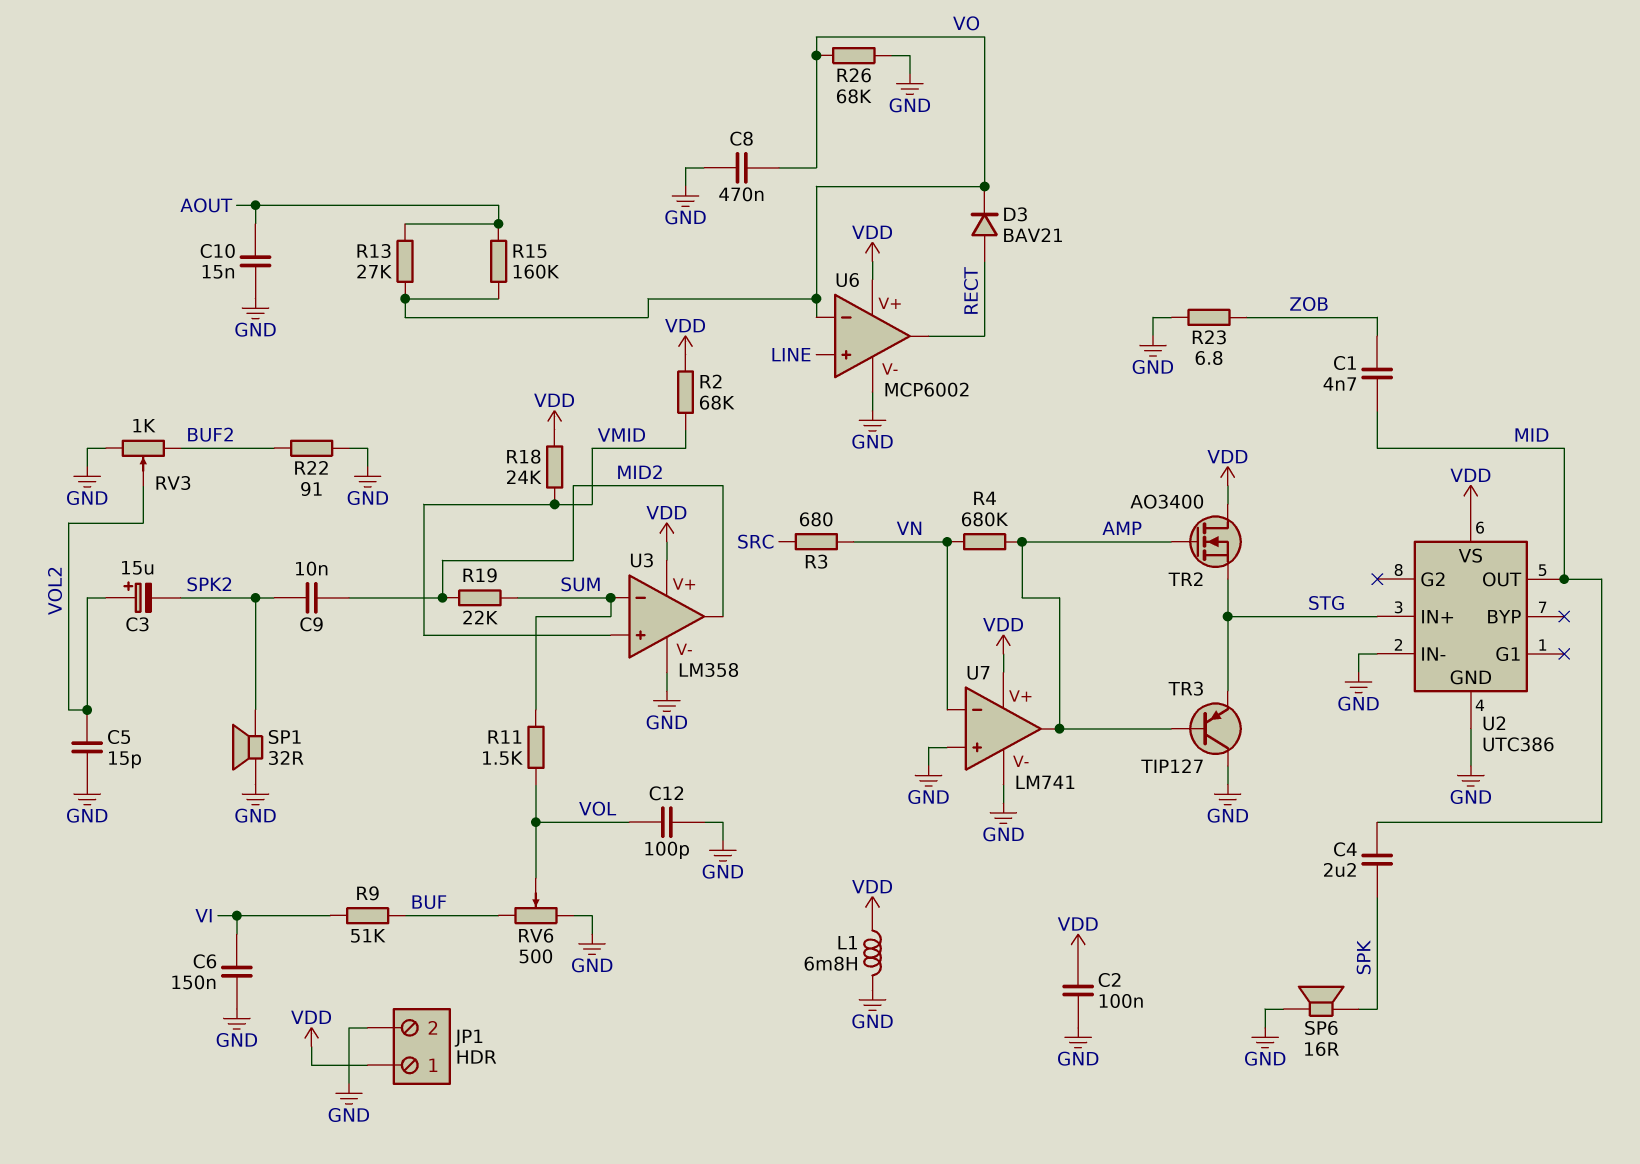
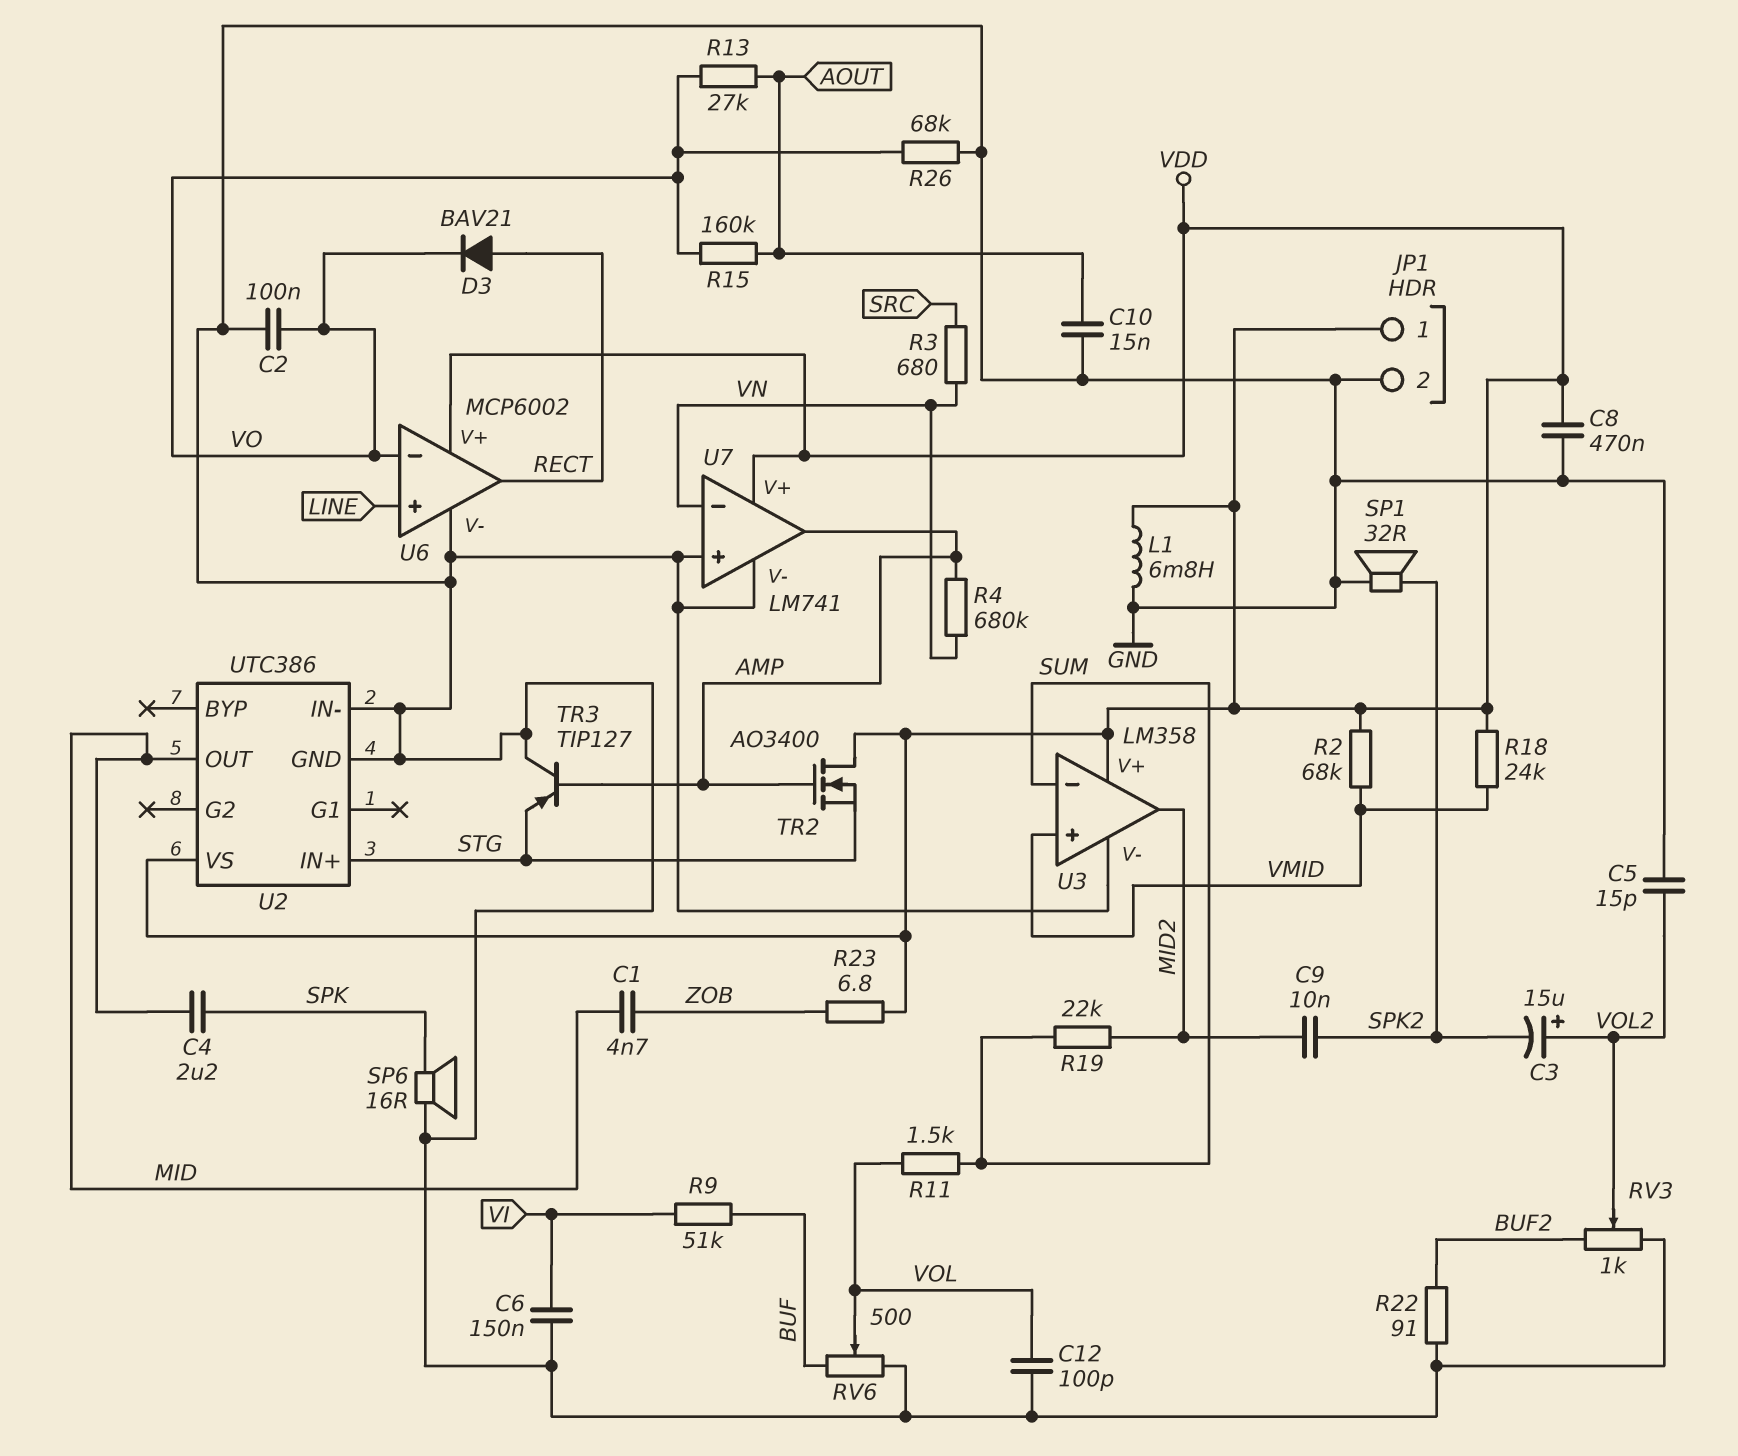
C2: 100nF (GND, VDD) -> 100nF (GND, VO)
C8: 470nF (GND, VO) -> 470nF (GND, VDD)
R23: 6.8 (GND, ZOB) -> 6.8 (VDD, ZOB)

